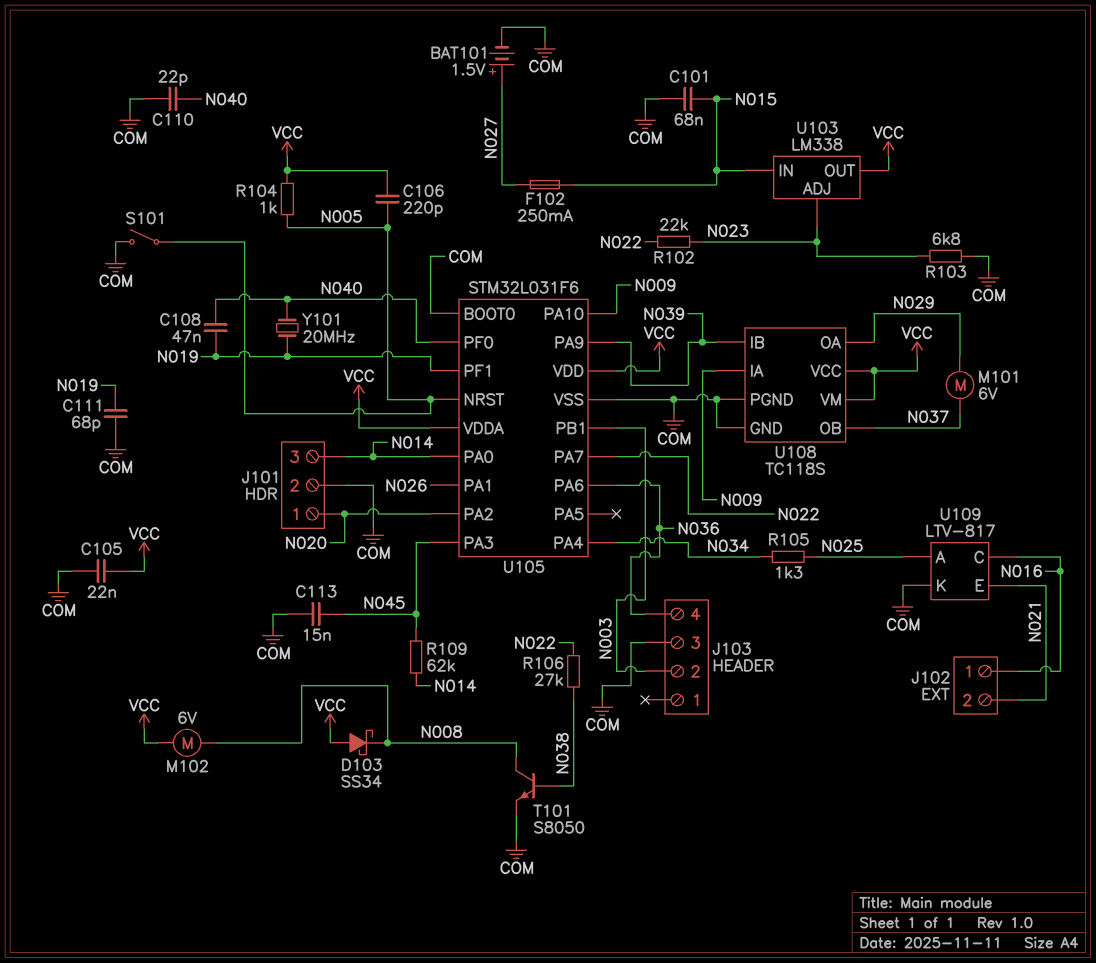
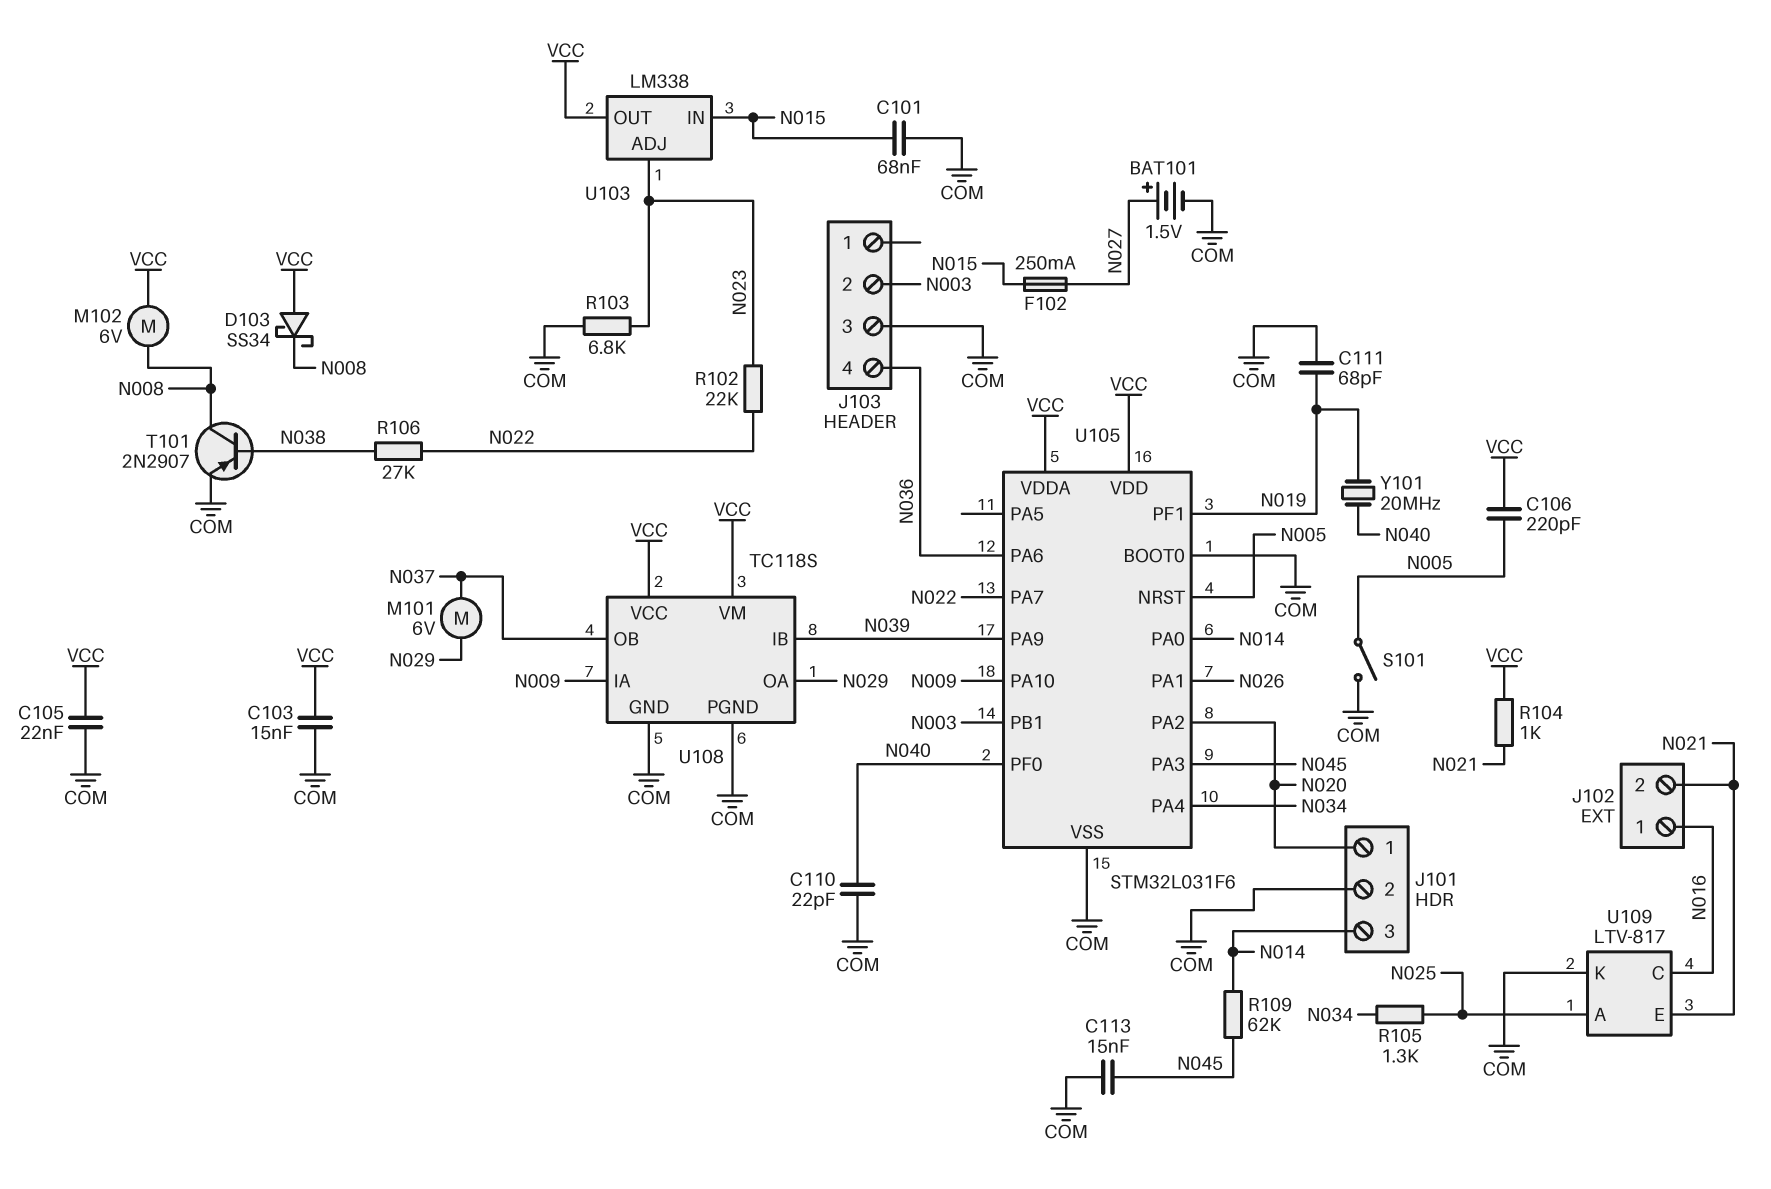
C103: none -> 15nF (COM, VCC)
C108: 47nF (N019, N040) -> none
R104: 1k (N005, VCC) -> 1k (N021, VCC)
T101: NPN S8050 (B N038, C N008, E COM) -> PNP 2N2907 (B N038, C N008, E COM)

